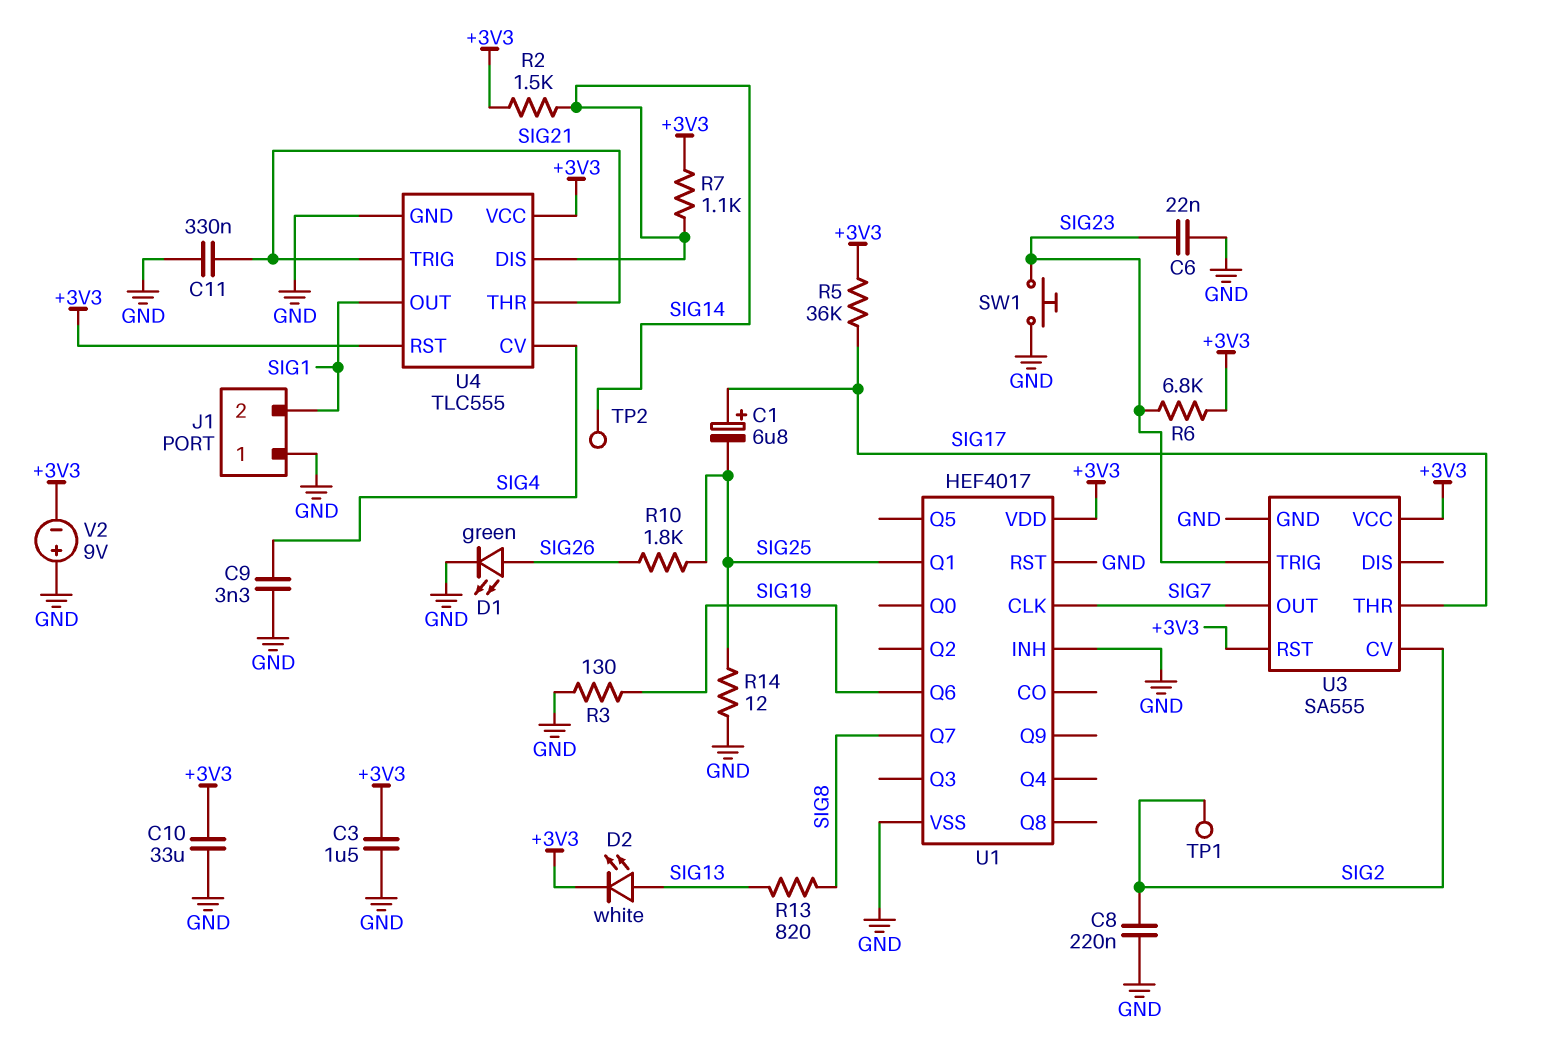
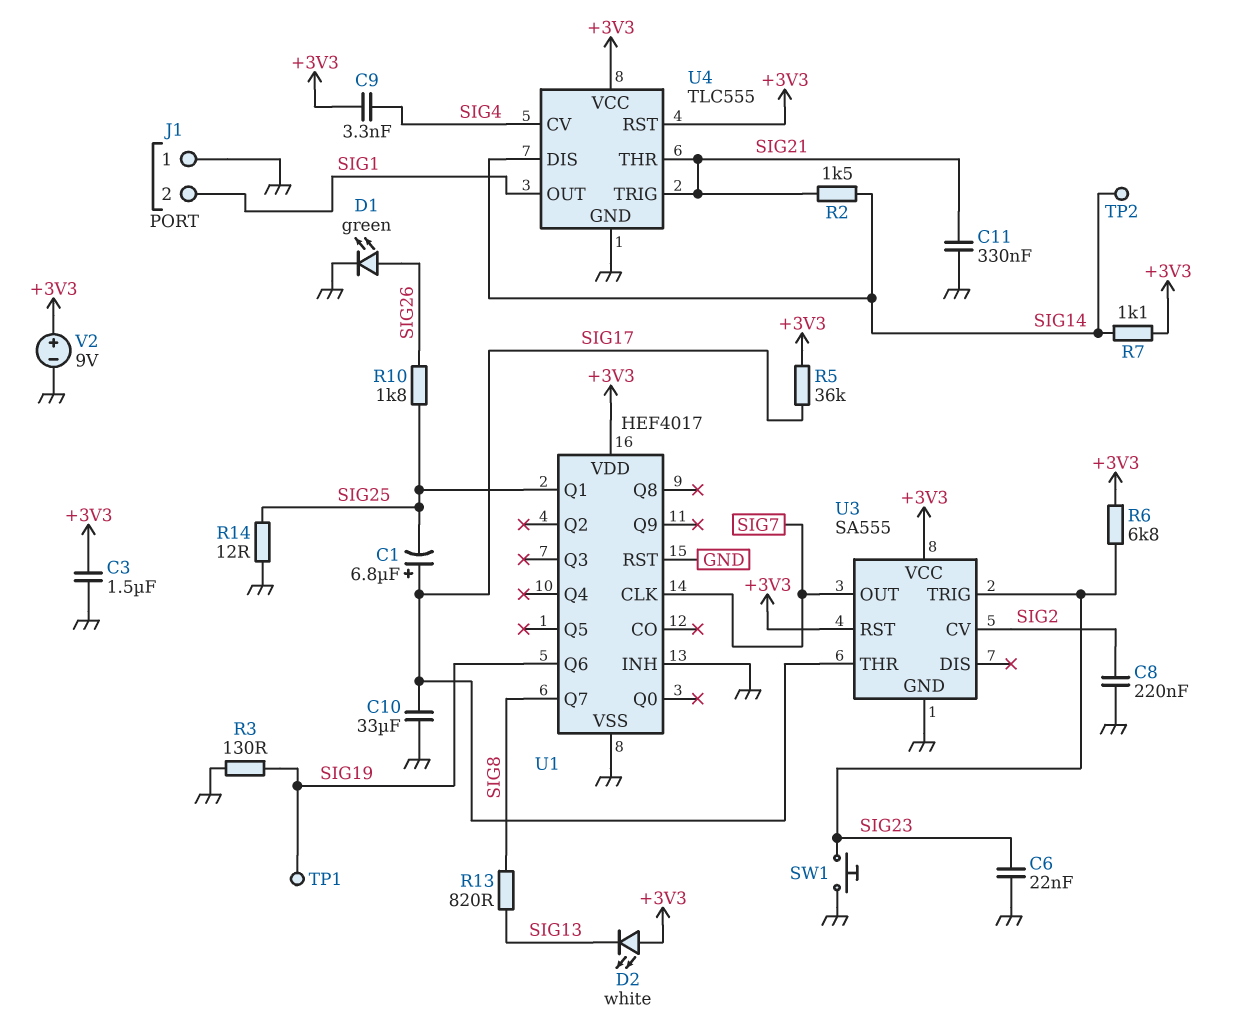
C9: 3.3nF (GND, SIG4) -> 3.3nF (+3V3, SIG4)
C10: 33uF (+3V3, GND) -> 33uF (GND, SIG17)
D2: LED white (A SIG13, K +3V3) -> LED white (A +3V3, K SIG13)
R2: 1.5k (+3V3, SIG14) -> 1.5k (SIG14, SIG21)
TP1: test point (SIG2) -> test point (SIG19)
V2: 9V (plus GND, minus +3V3) -> 9V (plus +3V3, minus GND)

